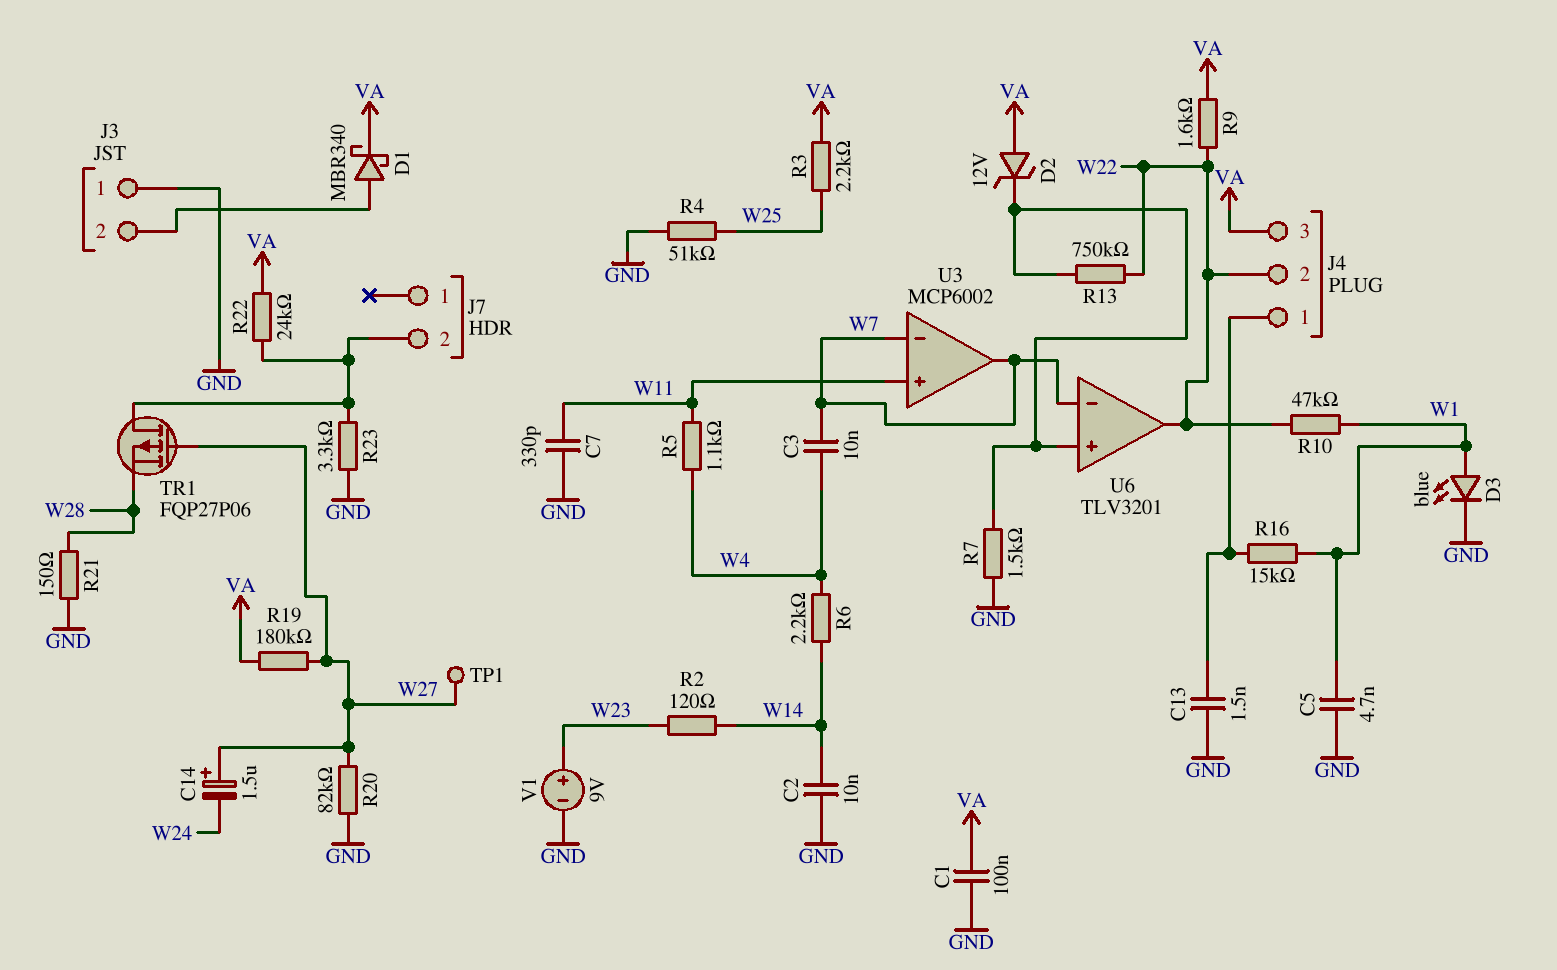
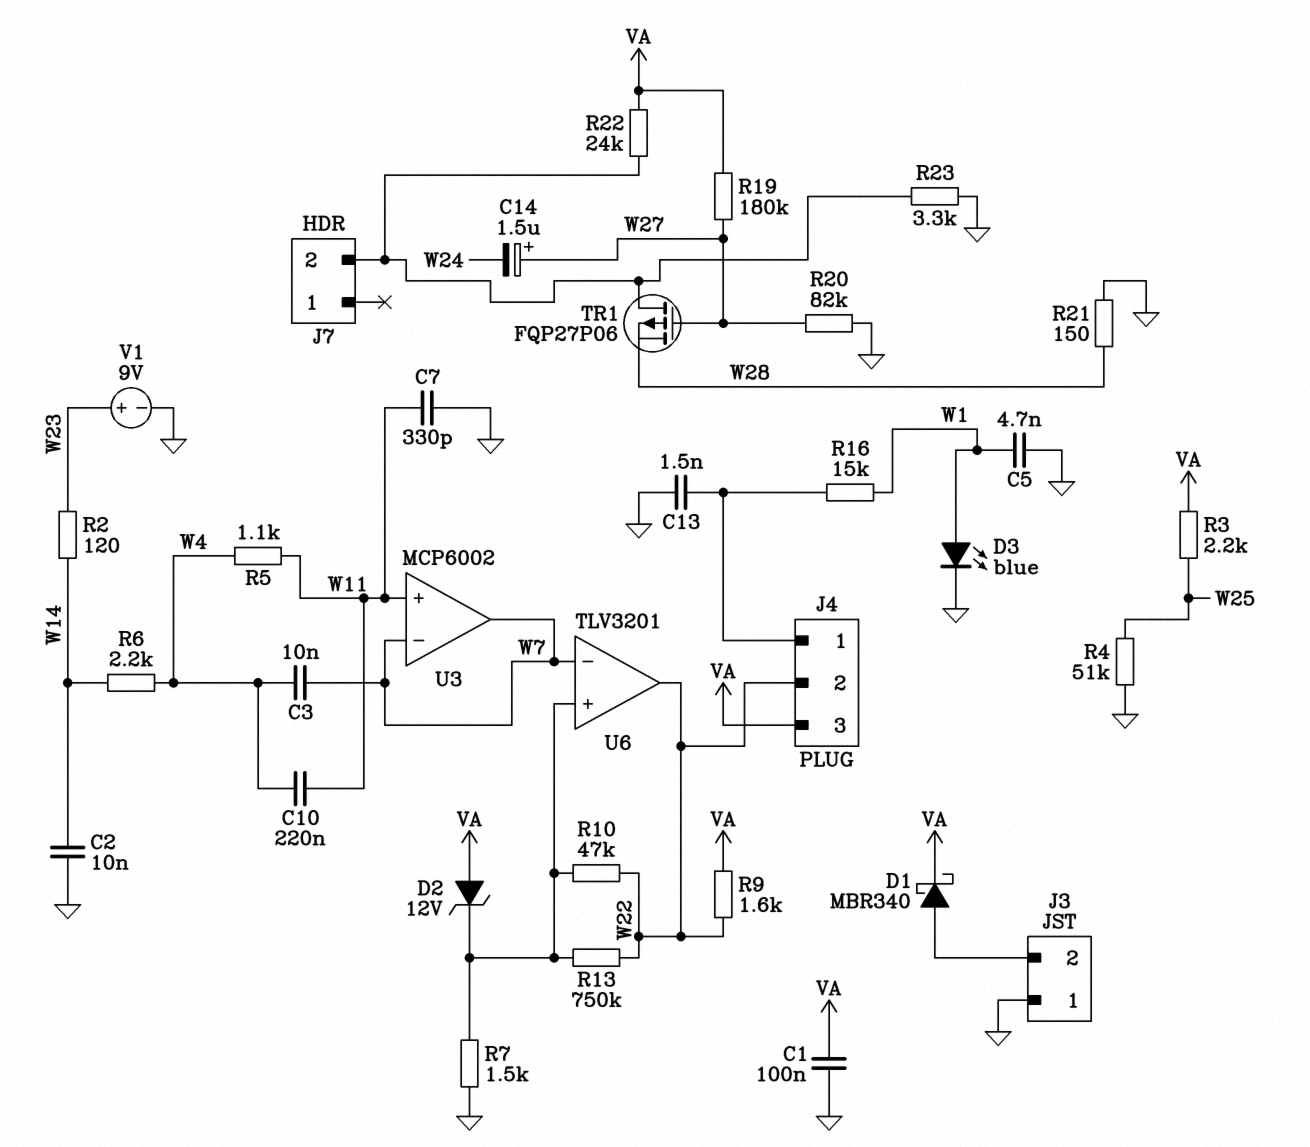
C10: none -> 220nF (W4, W11)
R10: 47k (W1, W22) -> 47k (U6/in+, W22)
TP1: test point (W27) -> none

